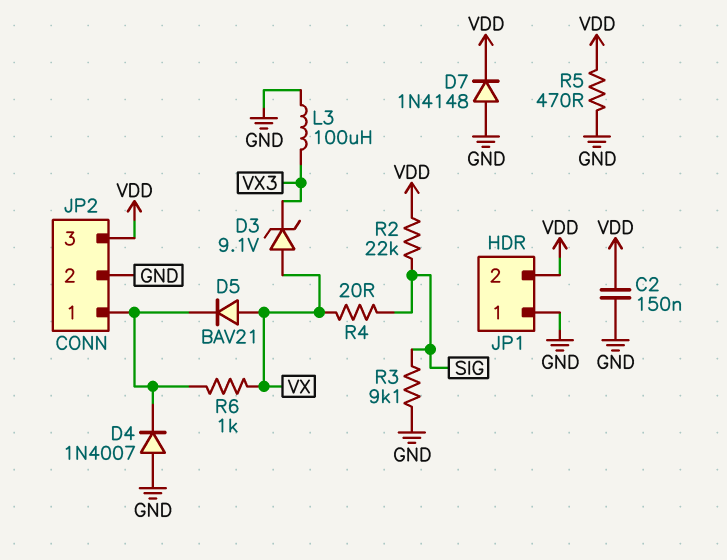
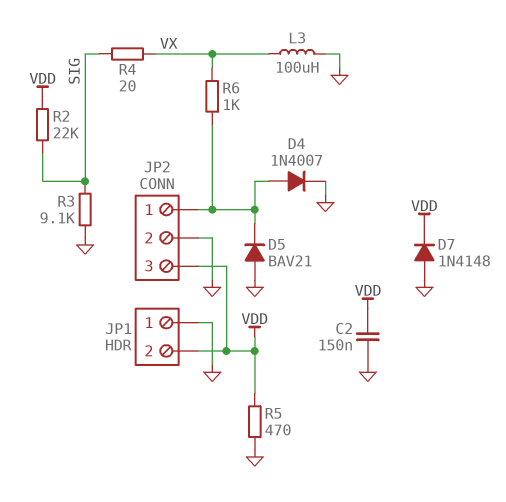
D3: zener 9.1V (A VX, K VX3) -> none
D4: diode 1N4007 (A GND, K JP2/1) -> diode 1N4007 (A JP2/1, K GND)
D5: diode BAV21 (A VX, K JP2/1) -> diode BAV21 (A GND, K JP2/1)
L3: 100uH (GND, VX3) -> 100uH (GND, VX)

